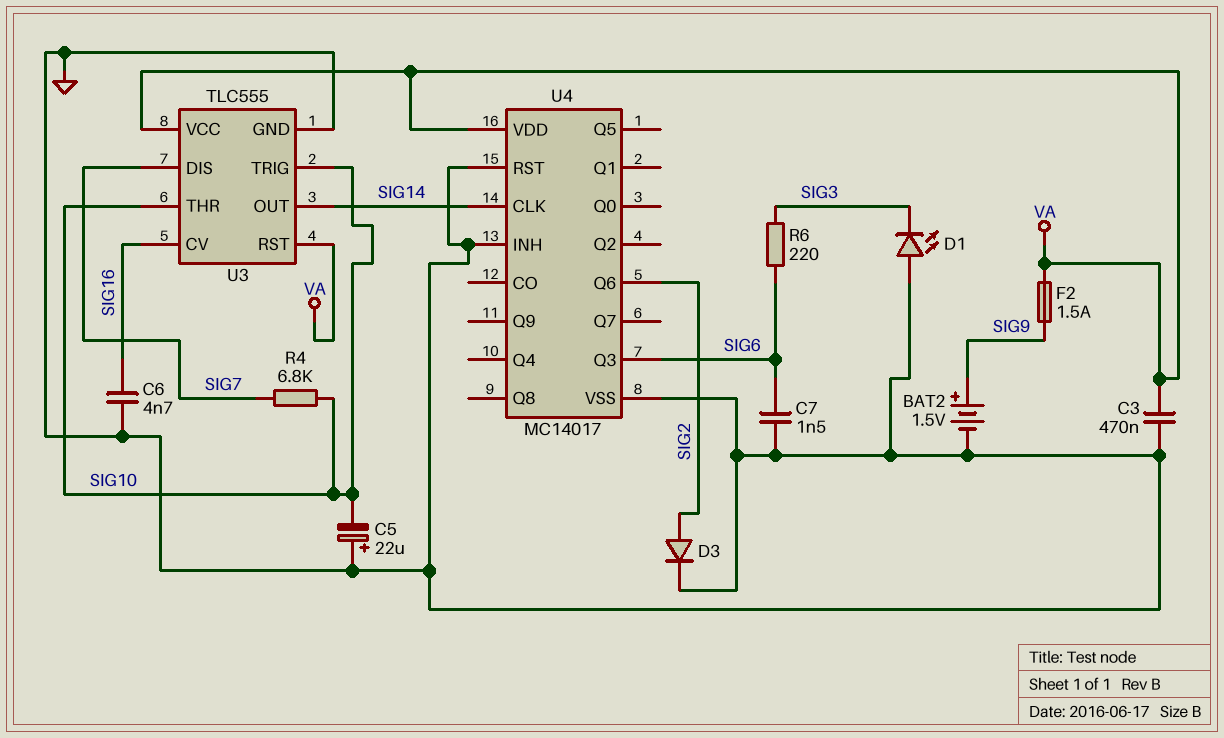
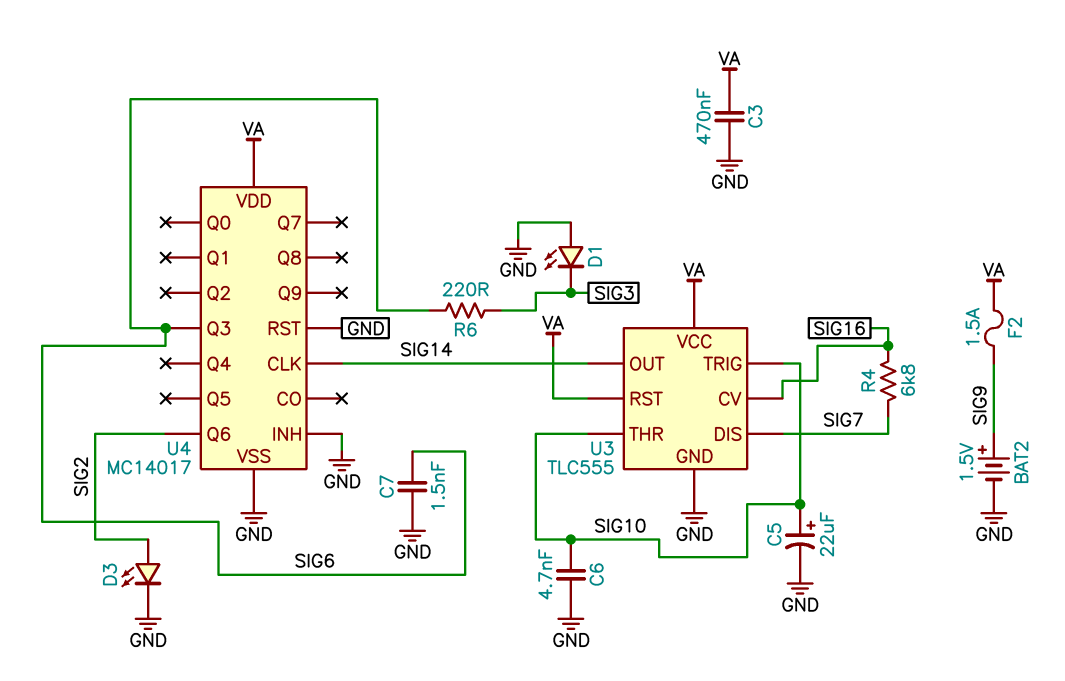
C5: 22uF (plus GND, minus SIG10) -> 22uF (plus SIG10, minus GND)
C6: 4.7nF (GND, SIG16) -> 4.7nF (GND, SIG10)
D3: diode (A SIG2, K GND) -> LED (A SIG2, K GND)
R4: 6.8k (SIG7, SIG10) -> 6.8k (SIG7, SIG16)

